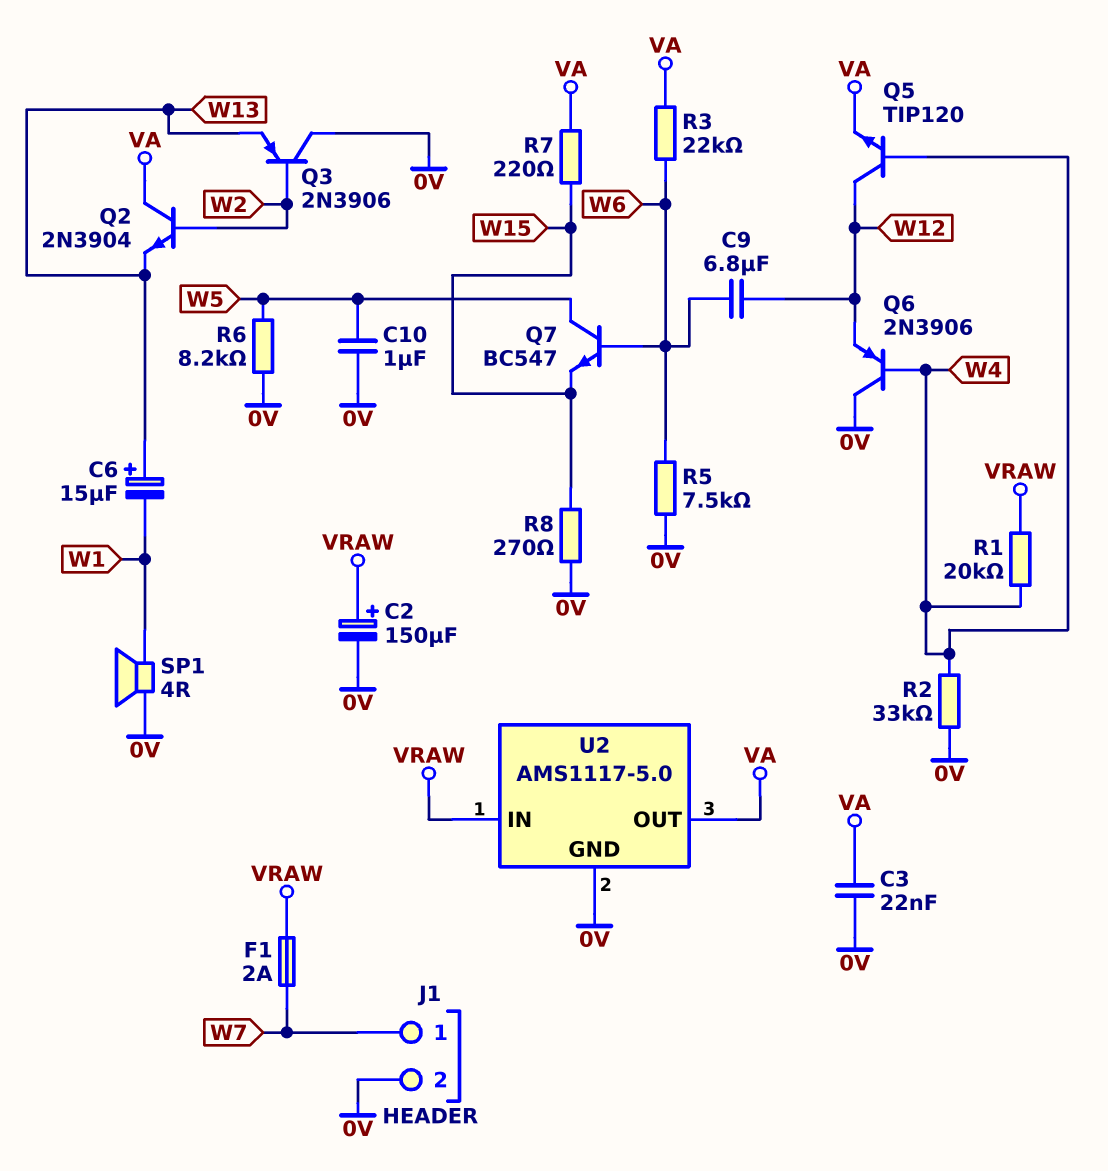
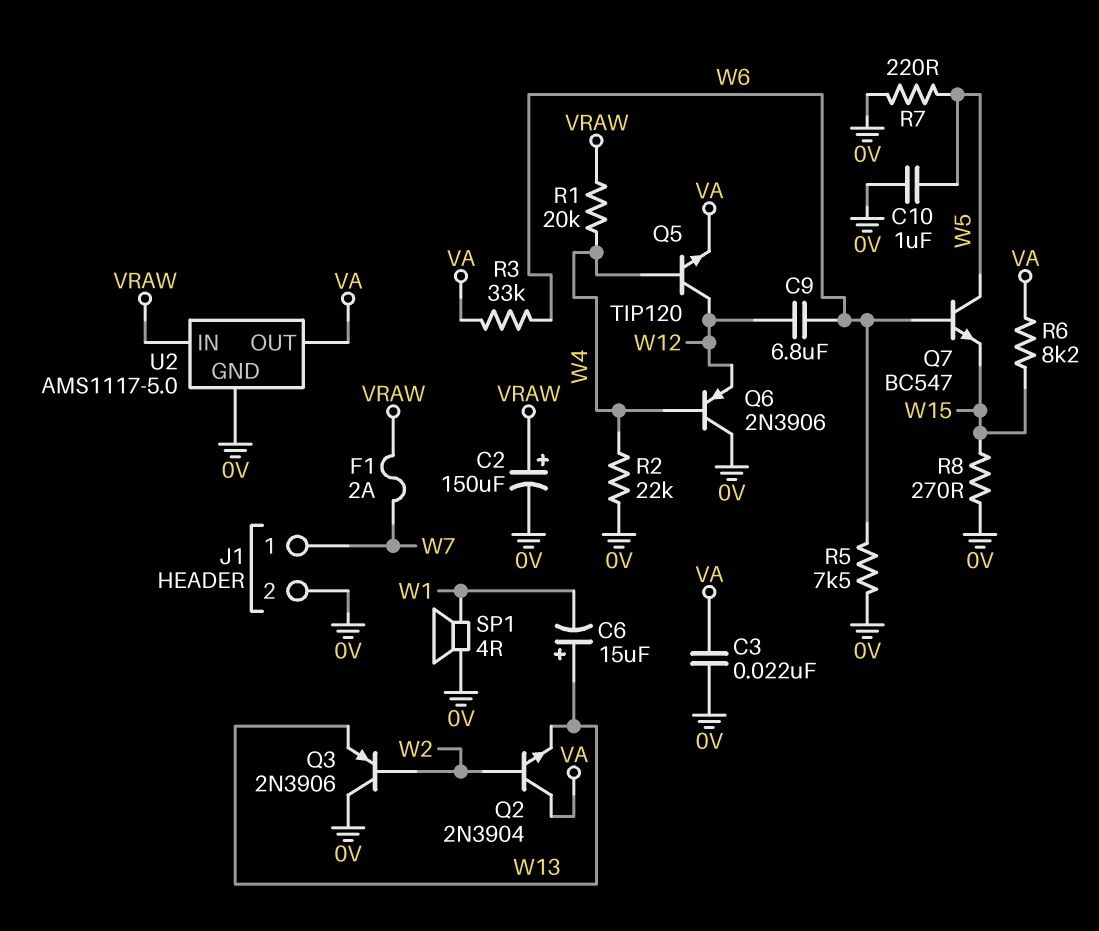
R2: 33k (0V, W4) -> 22k (0V, W4)
R3: 22k (VA, W6) -> 33k (VA, W6)
R6: 8.2k (0V, W5) -> 8.2k (VA, W15)
R7: 220 (VA, W15) -> 220 (0V, W5)

